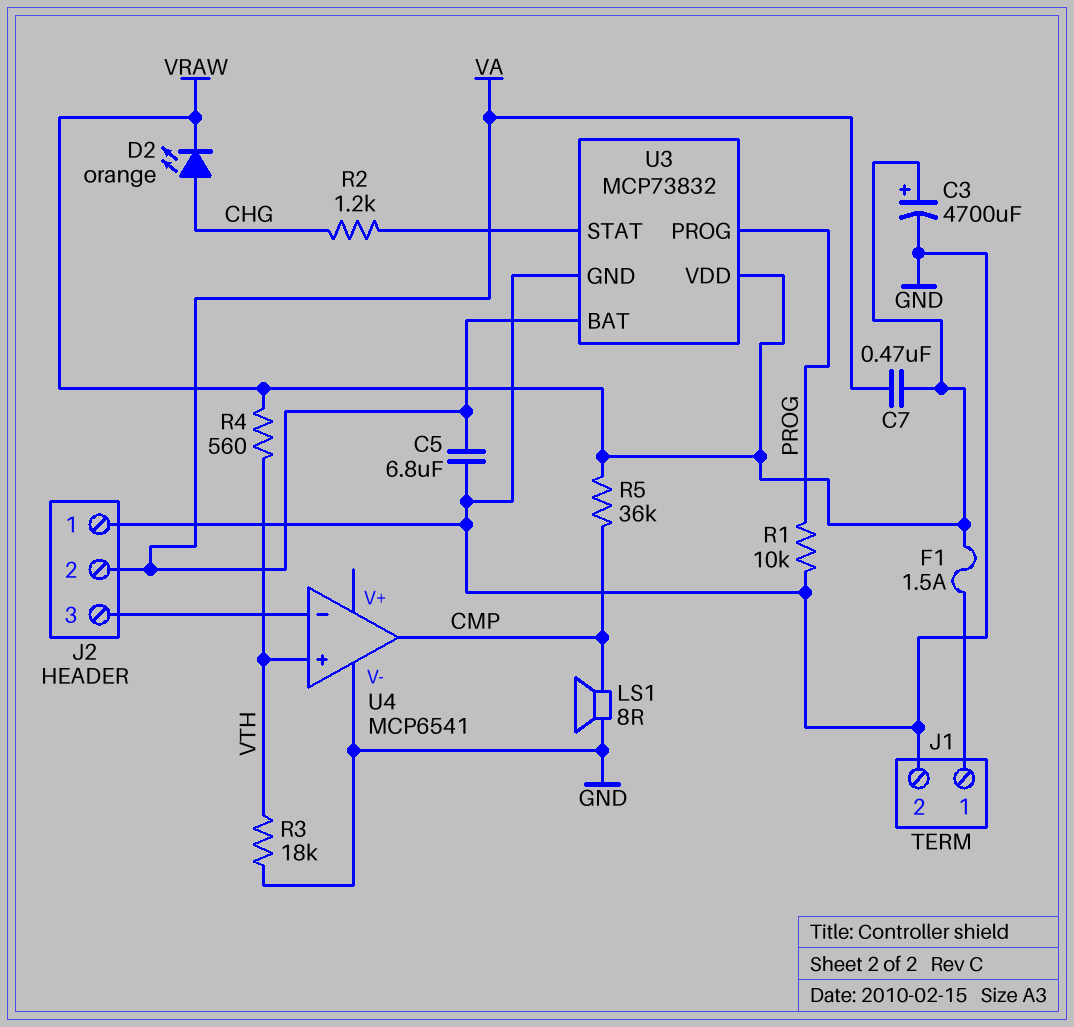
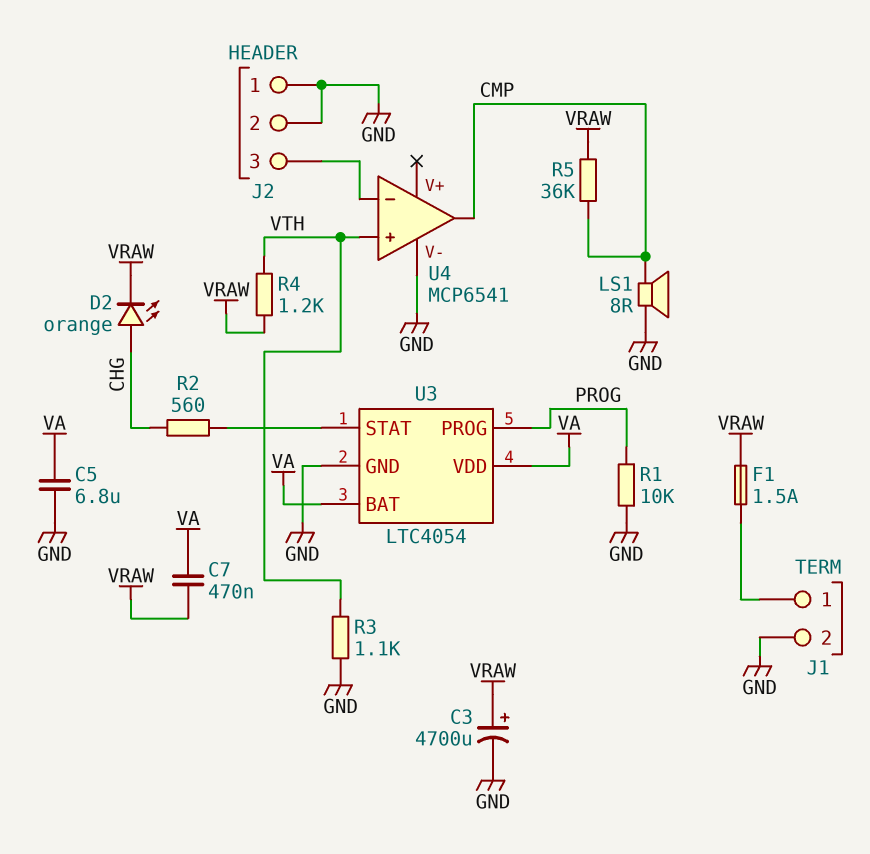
J2 pin 2: VA -> GND
R2: 1.2k (CHG, U3/STAT) -> 560 (CHG, U3/STAT)
R3: 18k (GND, VTH) -> 1.1k (GND, VTH)
R4: 560 (VRAW, VTH) -> 1.2k (VRAW, VTH)
U3: MCP73832 -> LTC4054
U3 pin VDD: VRAW -> VA

